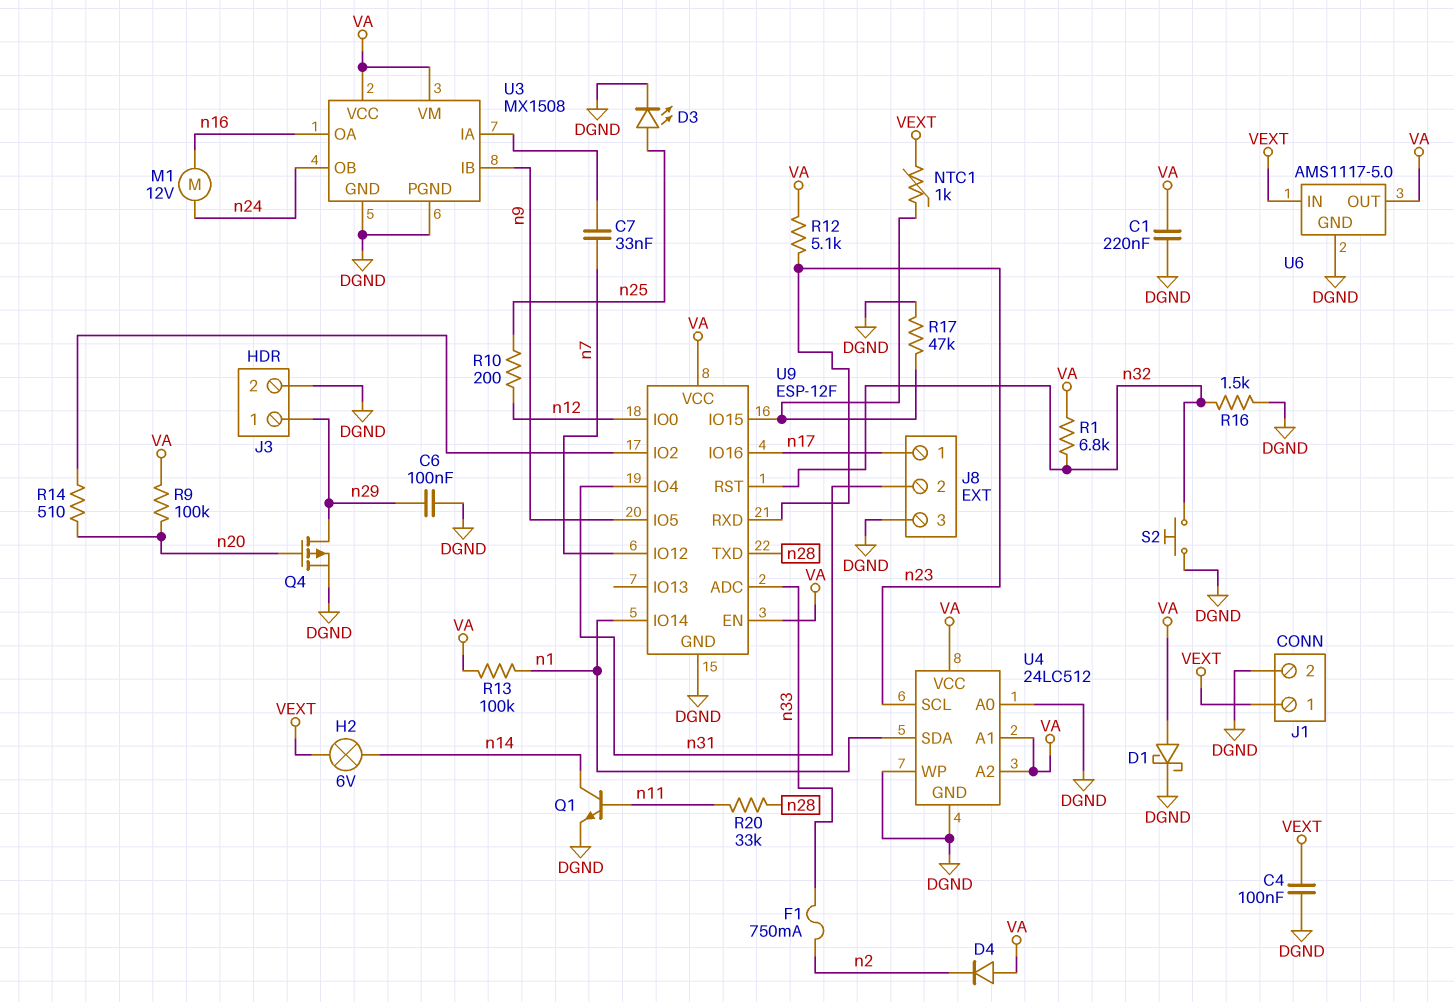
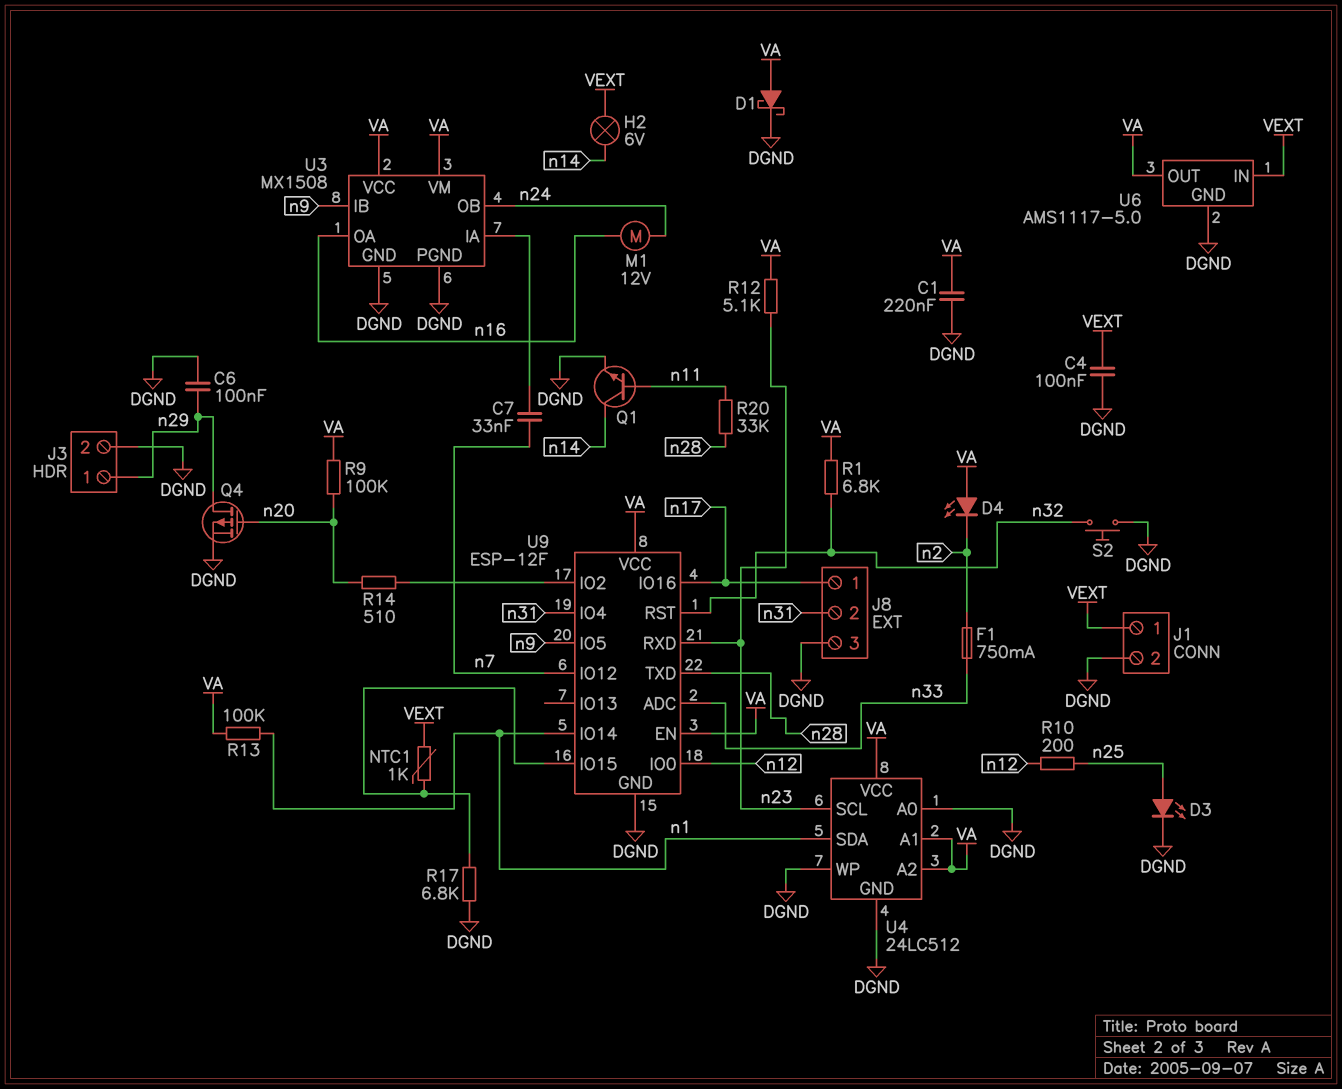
D4: diode (A VA, K n2) -> LED (A VA, K n2)
R16: 1.5k (DGND, n32) -> none
R17: 47k (DGND, U9/IO15) -> 6.8k (DGND, U9/IO15)

